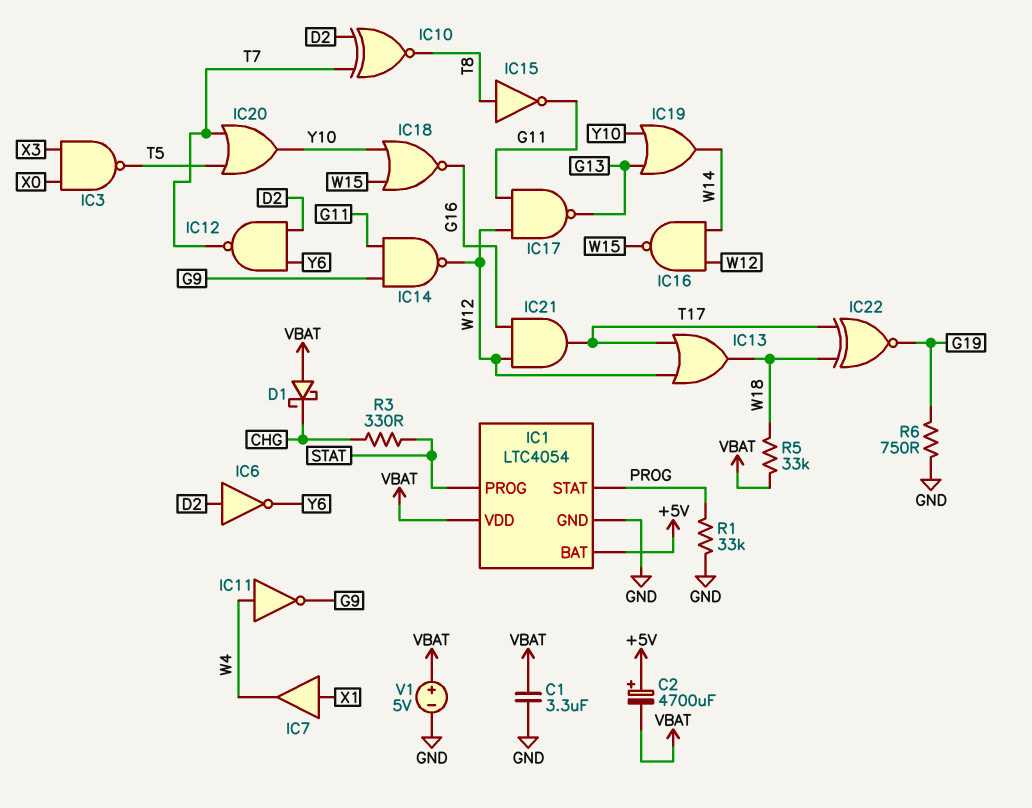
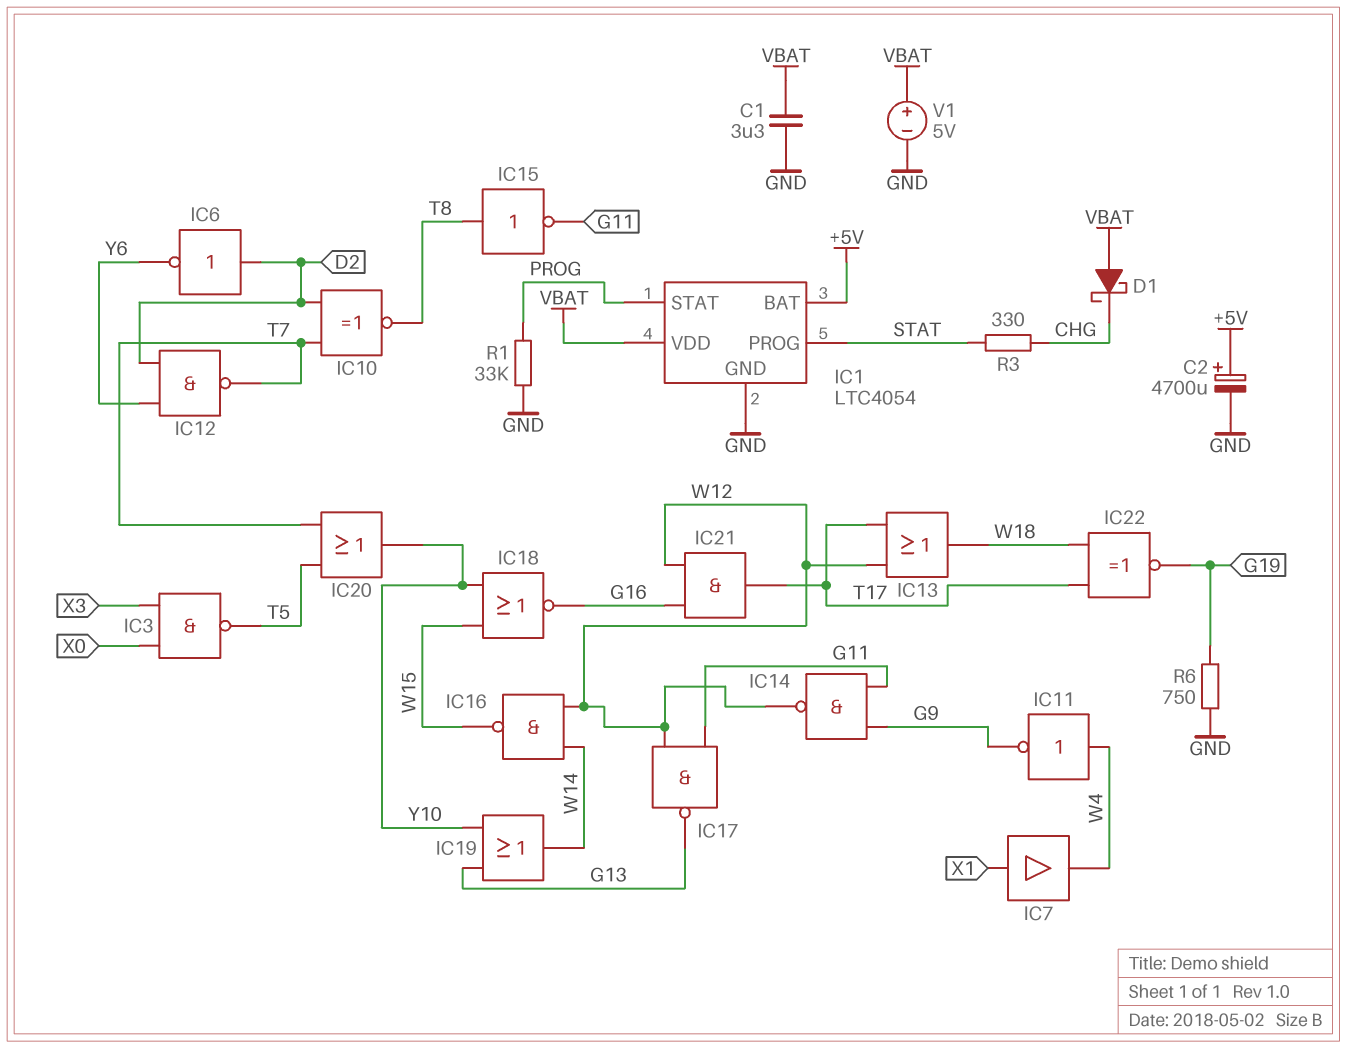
C2: 4700uF (plus +5V, minus VBAT) -> 4700uF (plus +5V, minus GND)
R5: 33k (VBAT, W18) -> none

